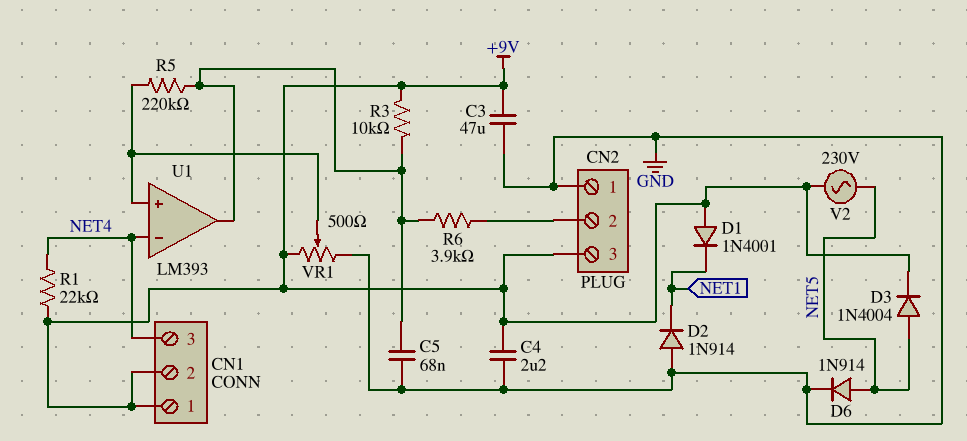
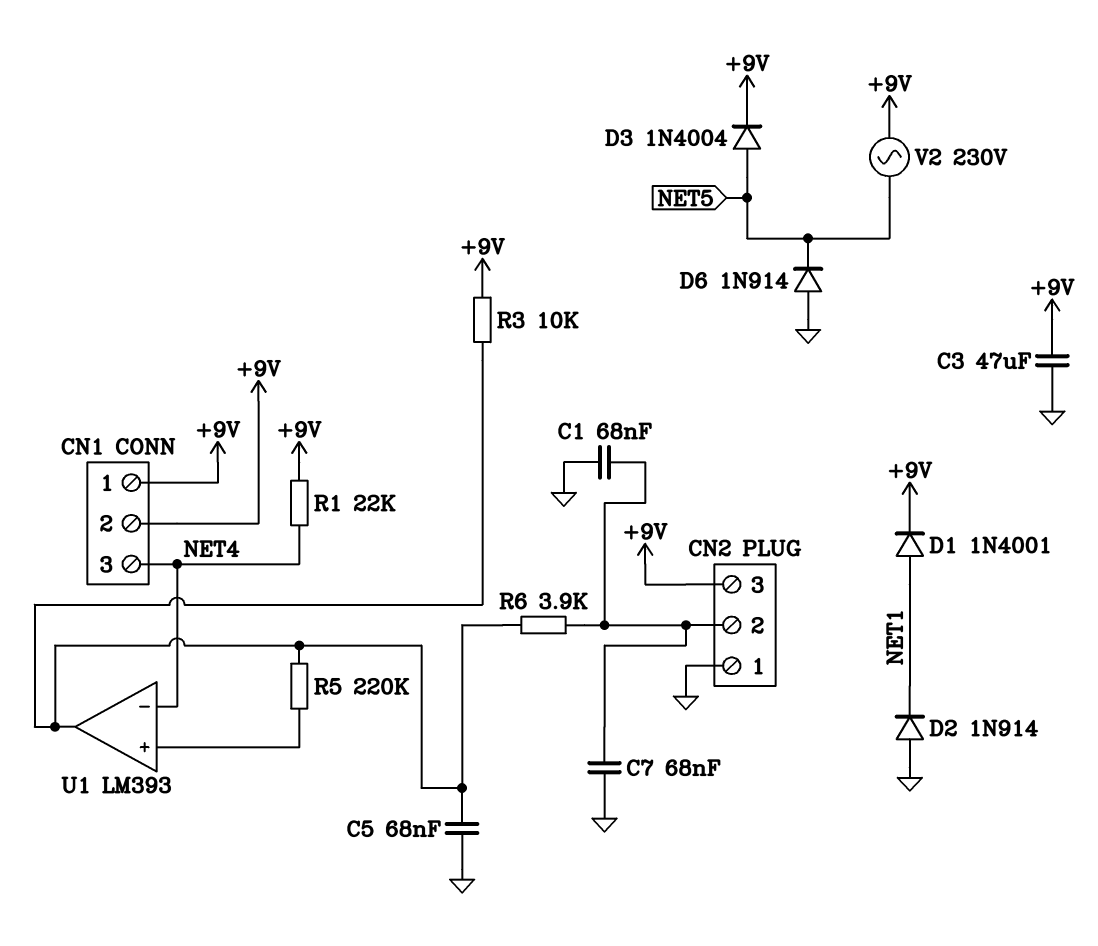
C1: none -> 68nF (CN2/2, GND)
C4: 2.2uF (+9V, GND) -> none
C7: none -> 68nF (CN2/2, GND)
D1: diode 1N4001 (A +9V, K NET1) -> diode 1N4001 (A NET1, K +9V)
D6: diode 1N914 (A NET5, K GND) -> diode 1N914 (A GND, K NET5)
VR1: 500 (+9V, GND, wiper U1/in+) -> none

